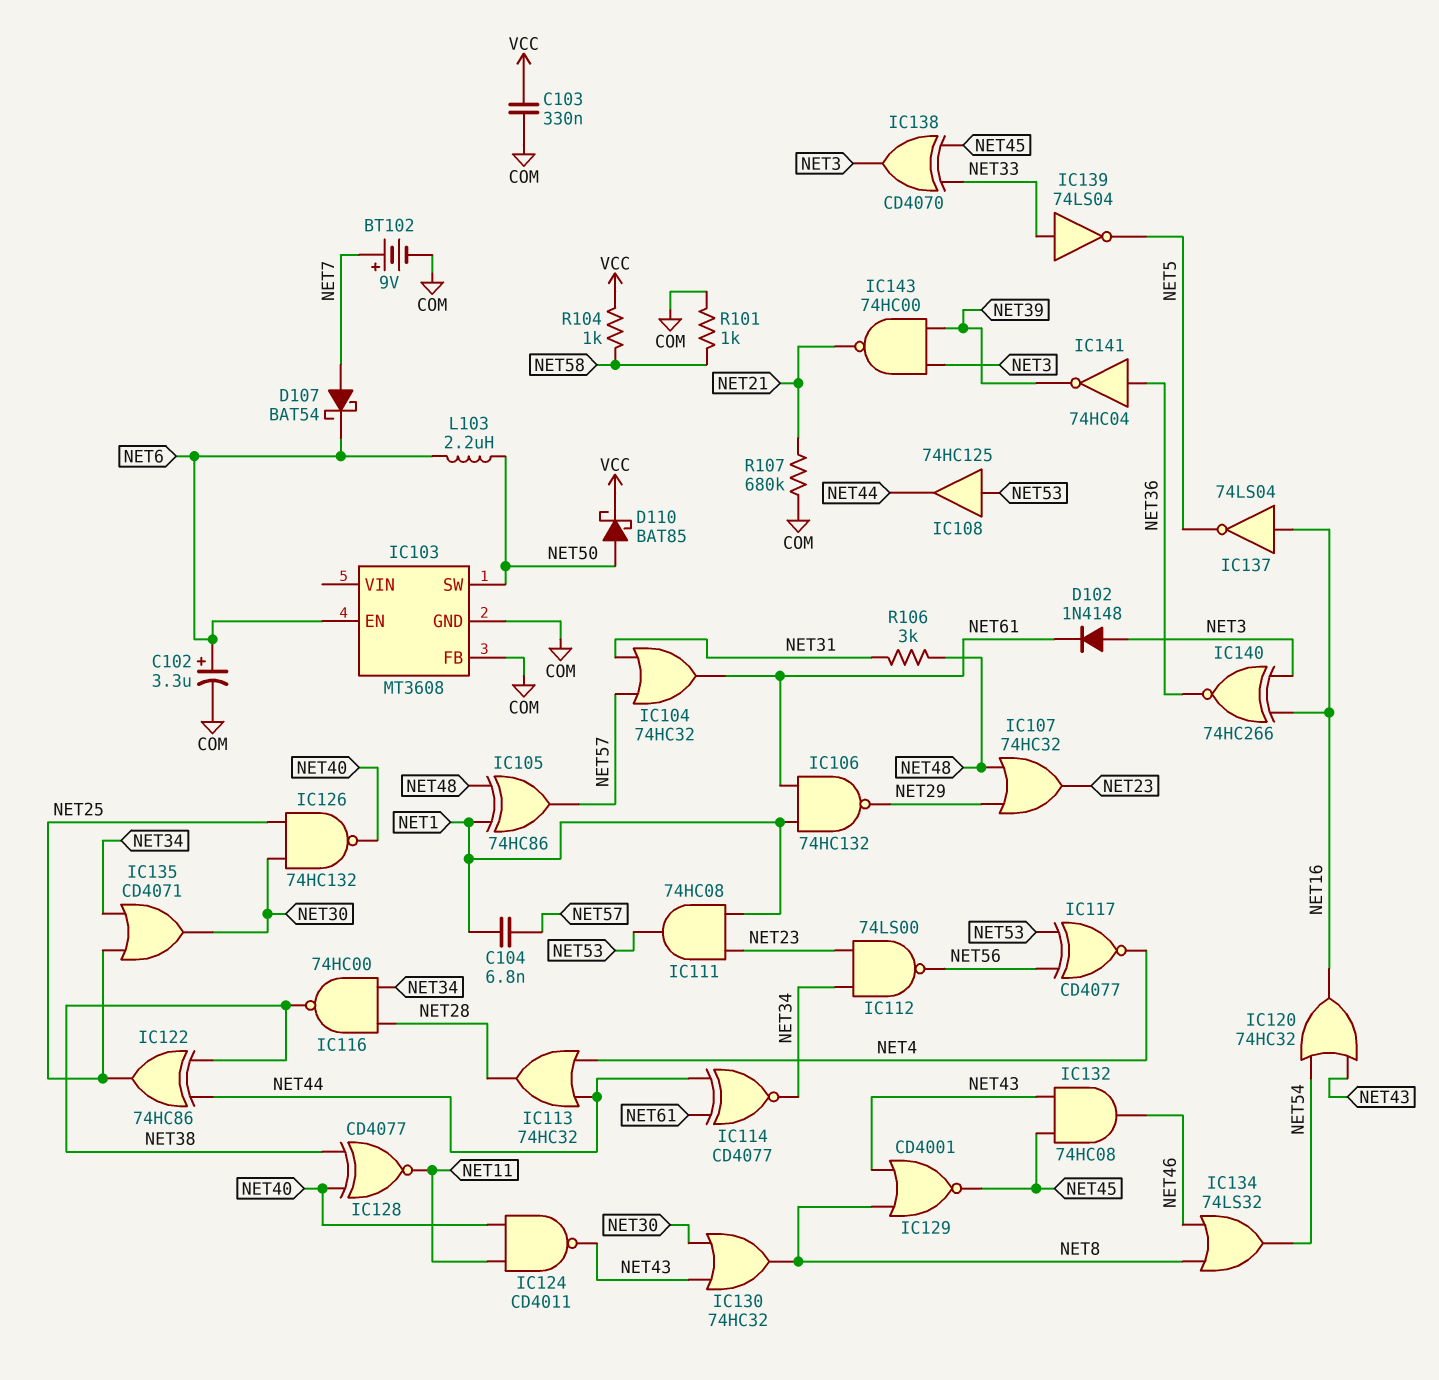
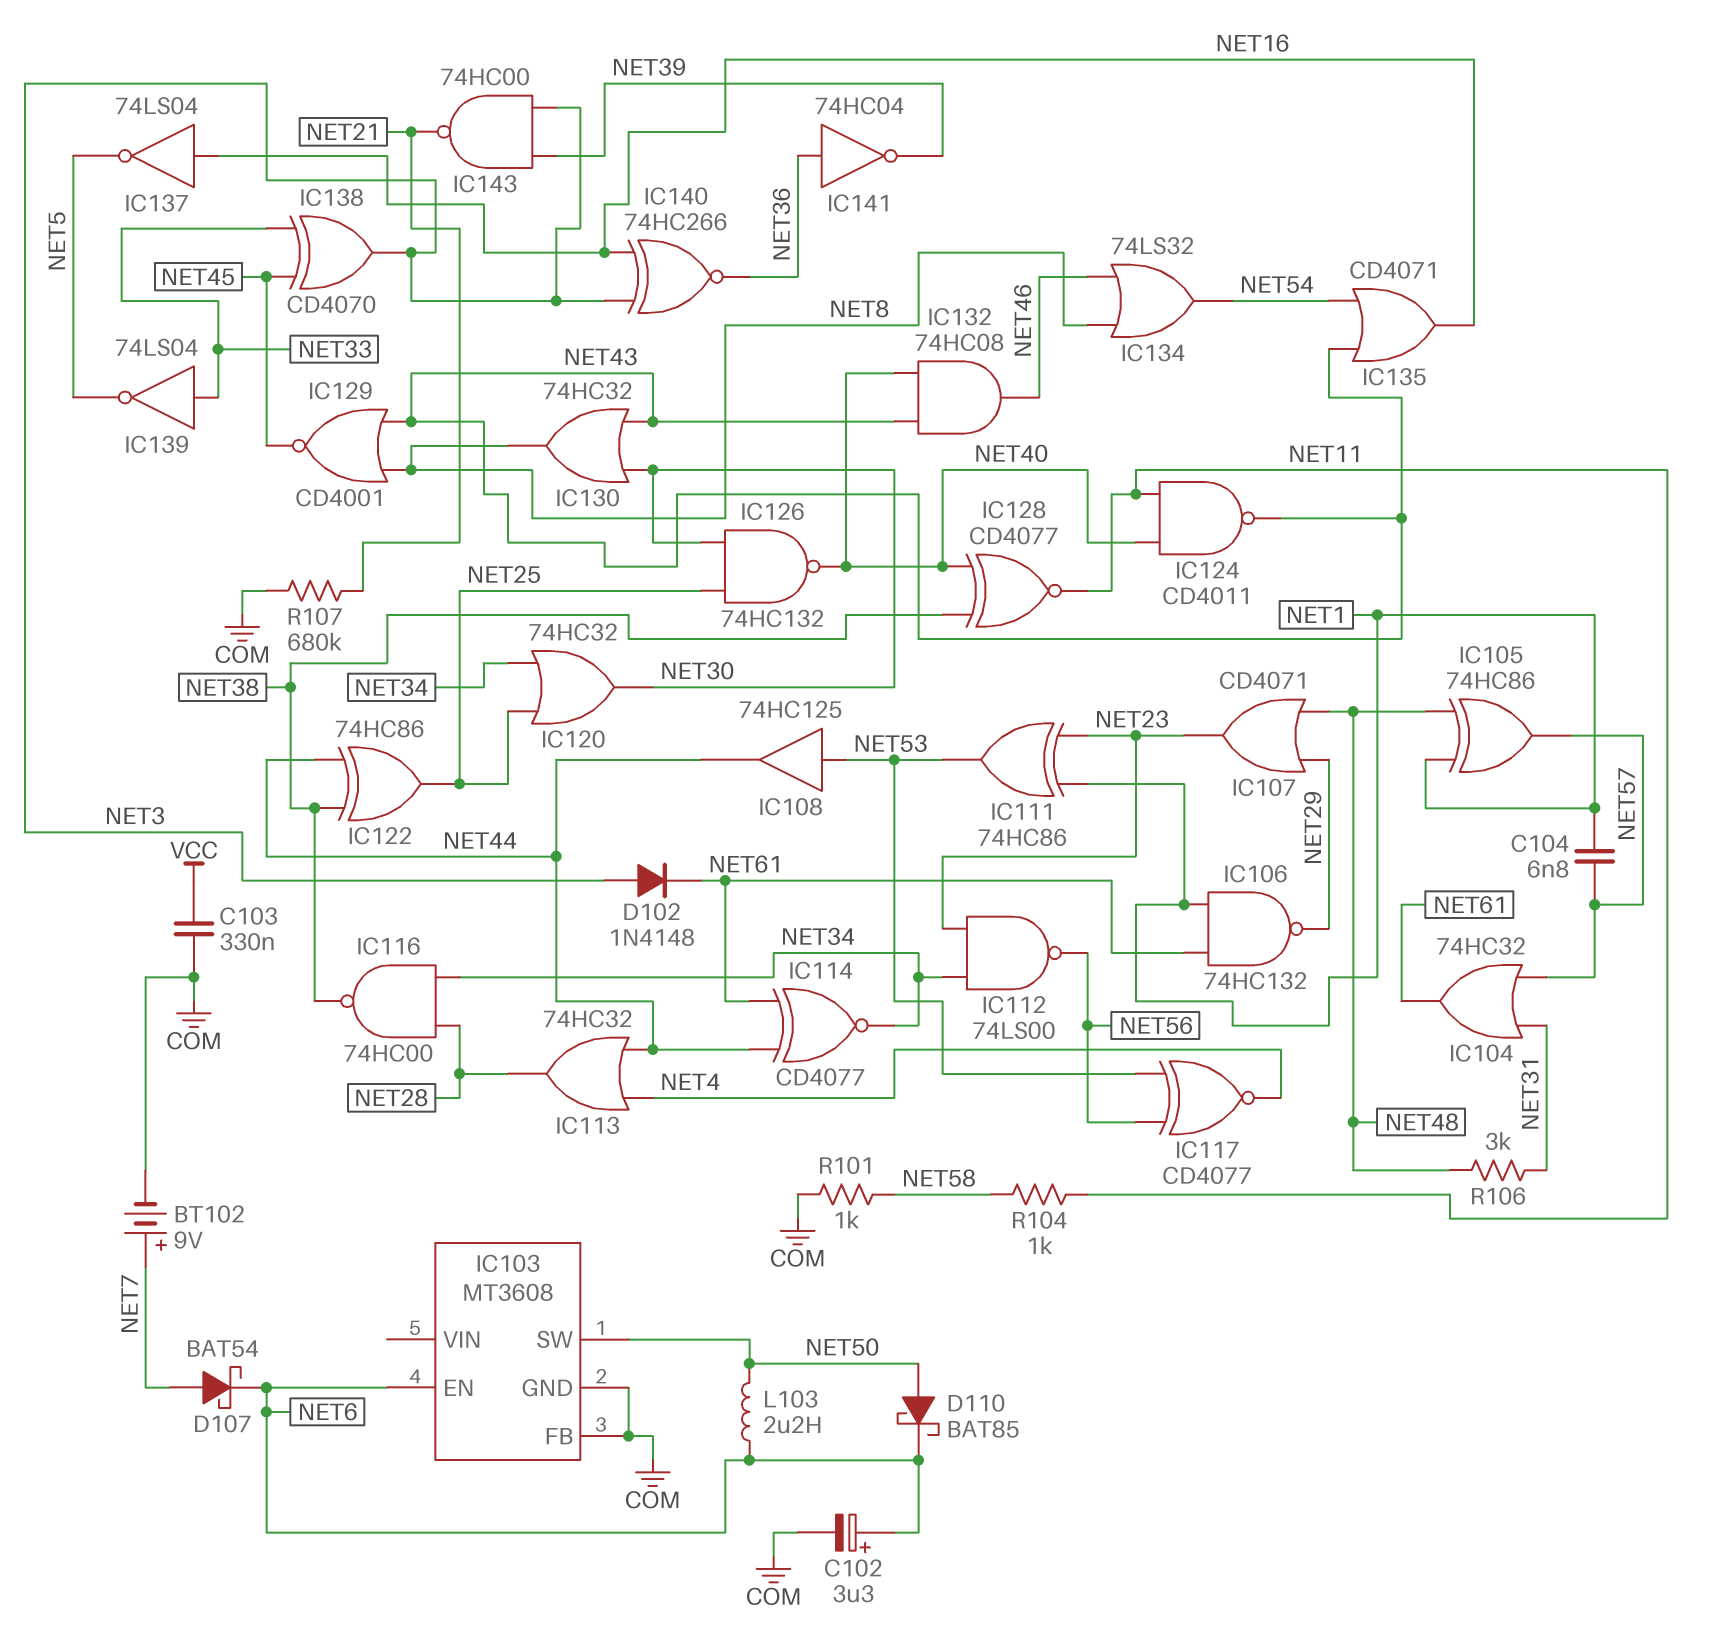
D110: schottky BAT85 (A NET50, K VCC) -> schottky BAT85 (A NET50, K NET6)
IC107: OR 74HC32 (in NET29, in NET48, out NET23) -> OR CD4071 (in NET29, in NET48, out NET23)
IC111: AND 74HC08 (in NET1, in NET23, out NET53) -> XOR 74HC86 (in NET1, in NET23, out NET53)
IC120: OR 74HC32 (in NET43, in NET54, out NET16) -> OR 74HC32 (in NET25, in NET34, out NET30)
IC132: AND 74HC08 (in NET43, in NET45, out NET46) -> AND 74HC08 (in NET40, in NET43, out NET46)
IC135: OR CD4071 (in NET25, in NET34, out NET30) -> OR CD4071 (in NET43, in NET54, out NET16)
R104: 1k (NET58, VCC) -> 1k (NET11, NET58)

